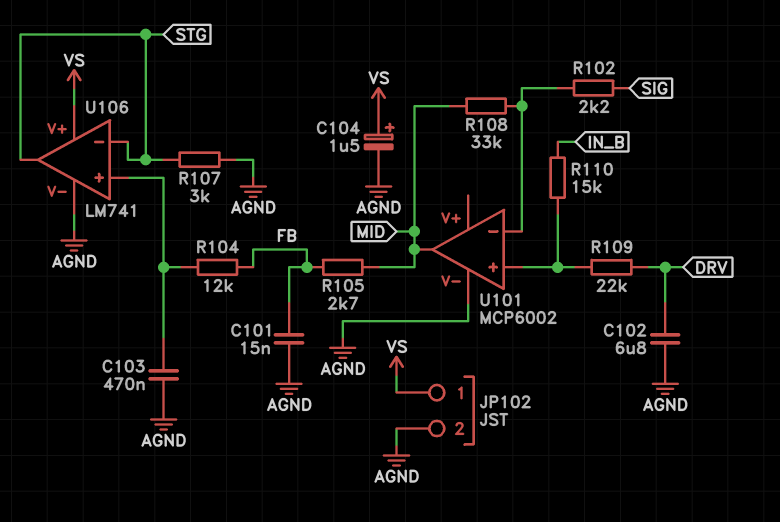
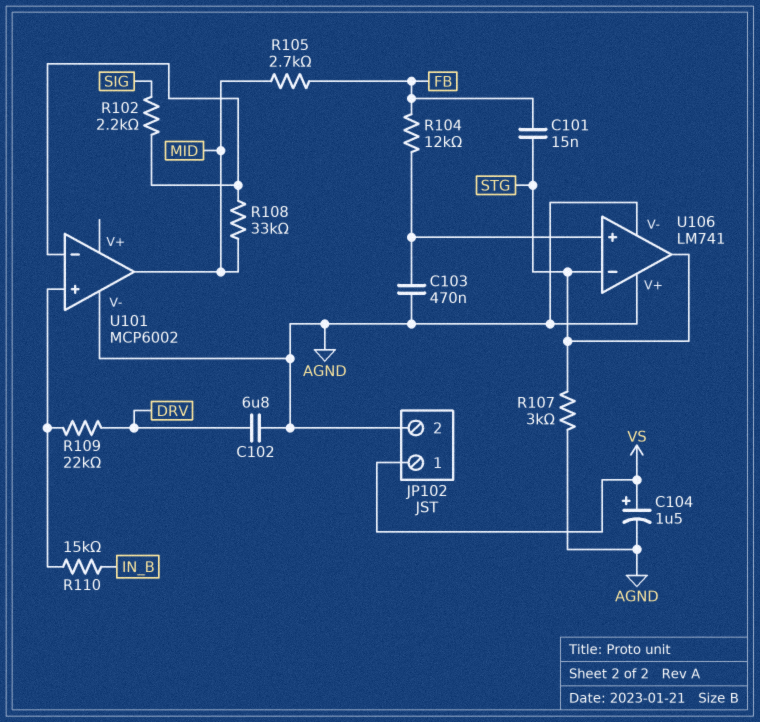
C101: 15nF (AGND, FB) -> 15nF (FB, STG)
U106 pin V+: VS -> AGND

